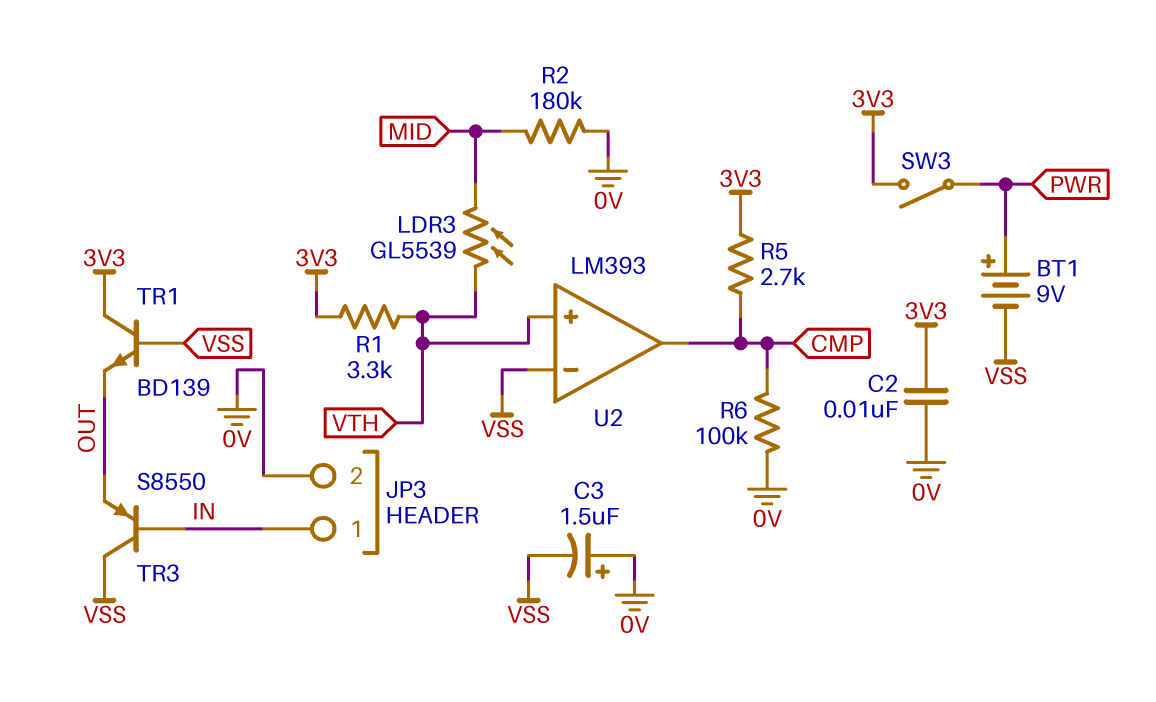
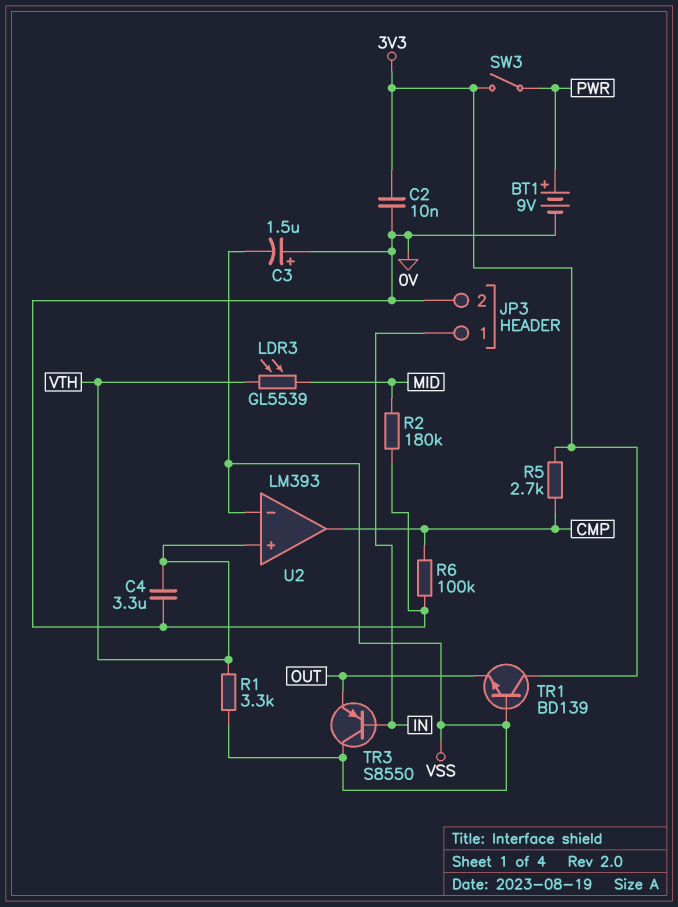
BT1: 9V (plus PWR, minus VSS) -> 9V (plus PWR, minus 0V)
C4: none -> 3.3uF (0V, VTH)
R1: 3.3k (3V3, VTH) -> 3.3k (VSS, VTH)

